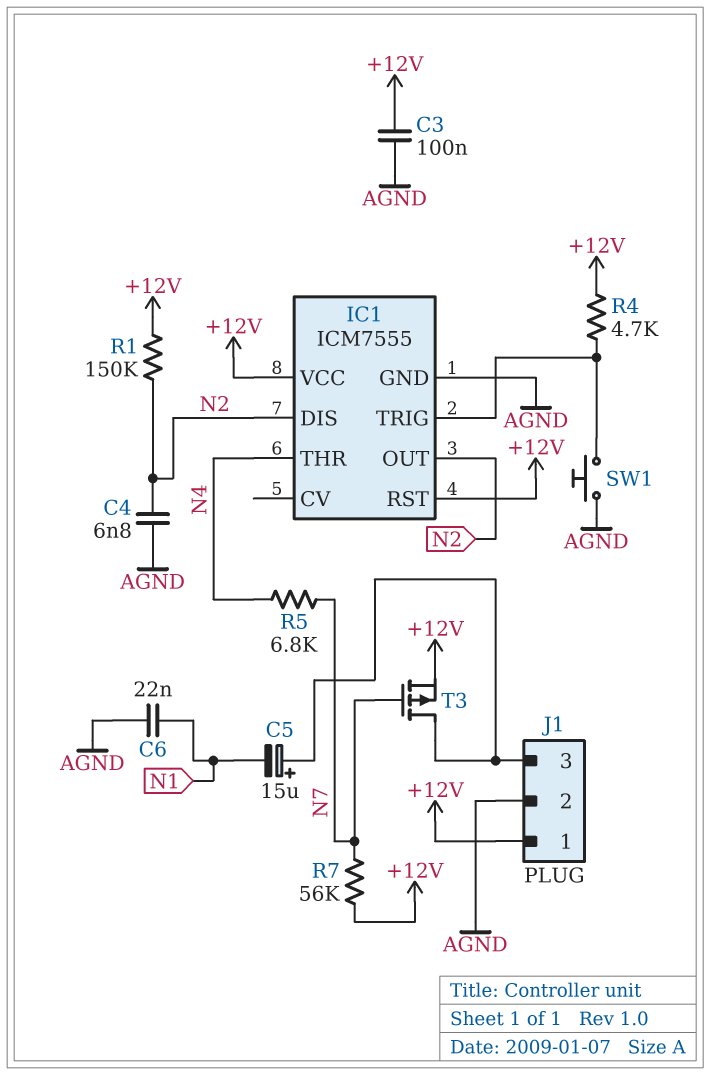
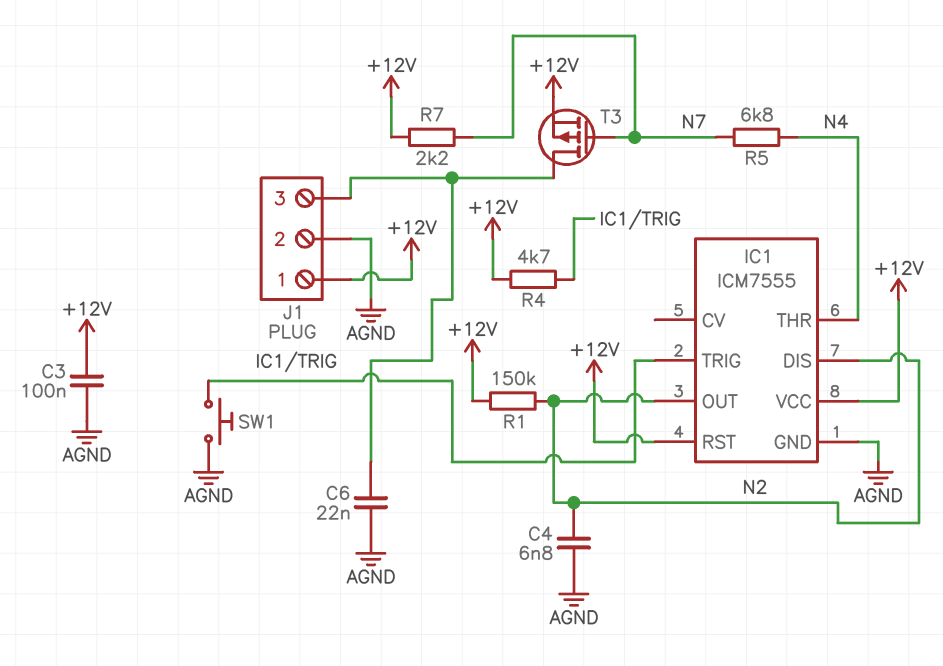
C5: 15uF (plus J1/3, minus N1) -> none
C6: 22nF (AGND, N1) -> 22nF (AGND, J1/3)
R7: 56k (+12V, N7) -> 2.2k (+12V, N7)

